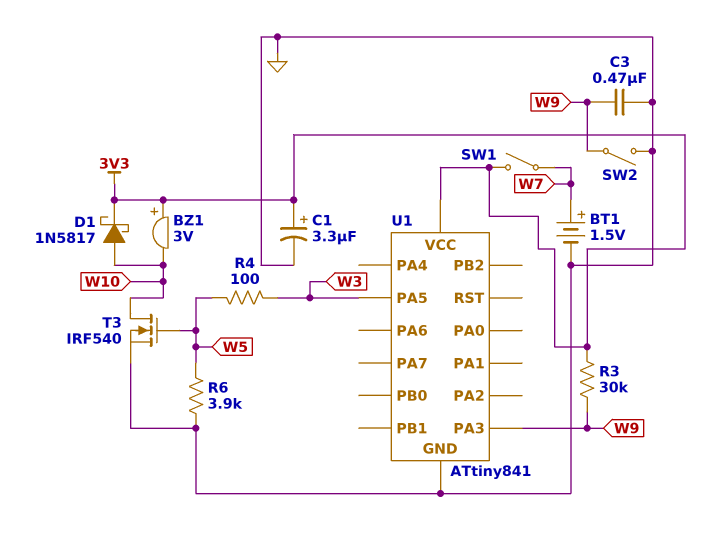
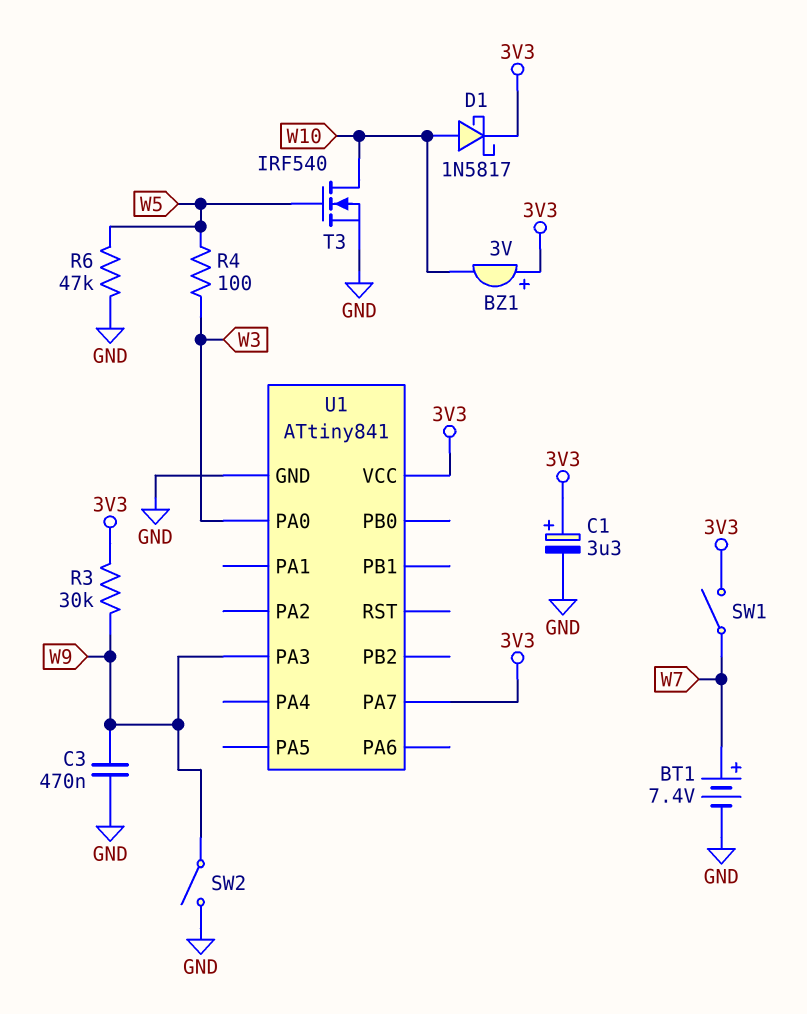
BT1: 1.5V (plus W7, minus GND) -> 7.4V (plus W7, minus GND)
R6: 3.9k (GND, W5) -> 47k (GND, W5)
U1 pin PA0: none -> W3
U1 pin PA5: W3 -> none
U1 pin PA7: none -> 3V3

